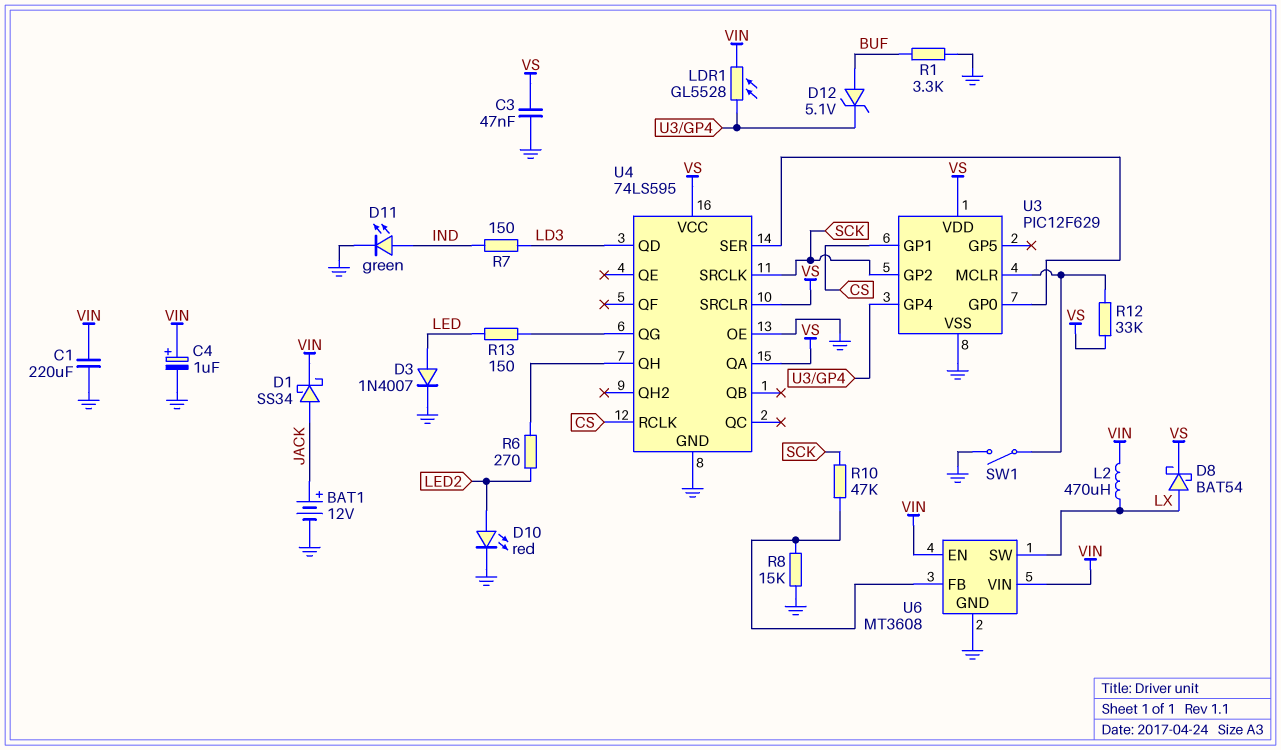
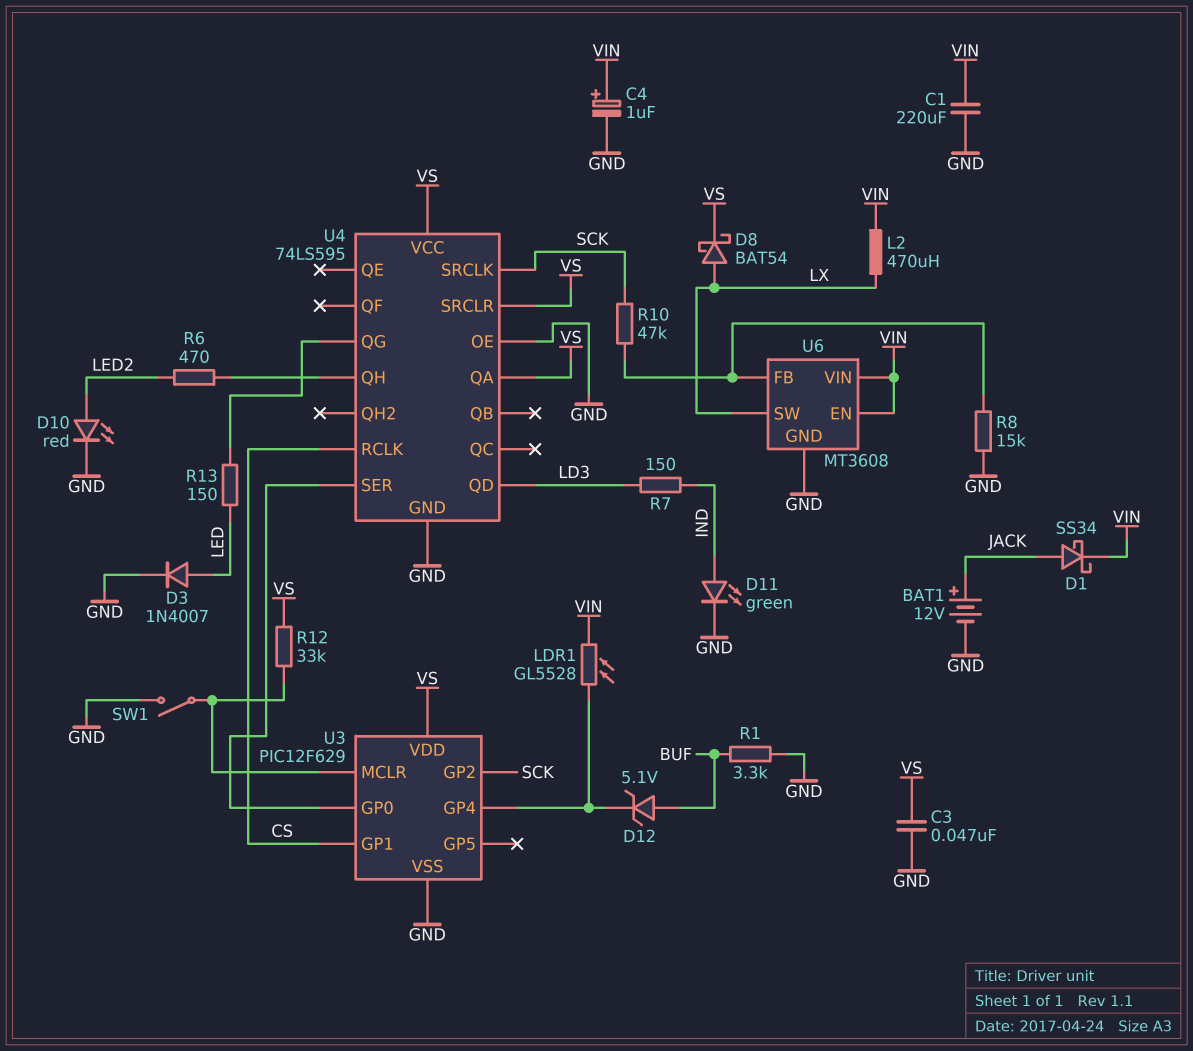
R6: 270 (LED2, U4/QH) -> 470 (LED2, U4/QH)

